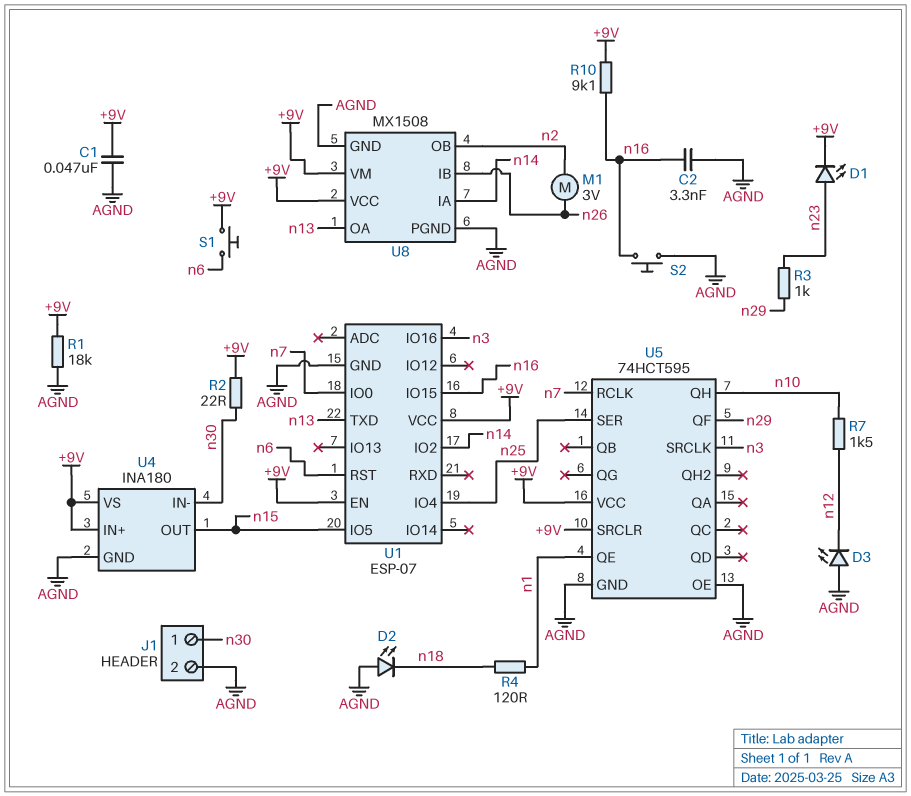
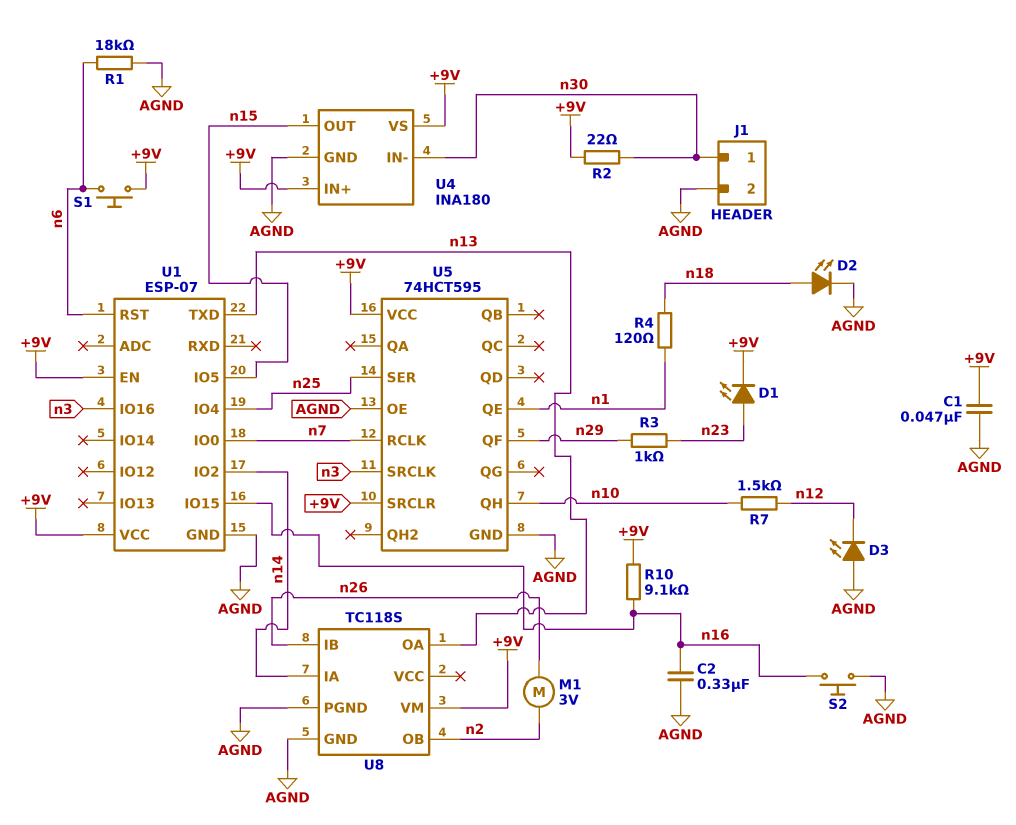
C2: 3.3nF (AGND, n16) -> 330nF (AGND, n16)
D2: LED (A AGND, K n18) -> LED (A n18, K AGND)
R1: 18k (+9V, AGND) -> 18k (AGND, n6)
U8: MX1508 -> TC118S
U8 pin VCC: +9V -> none

